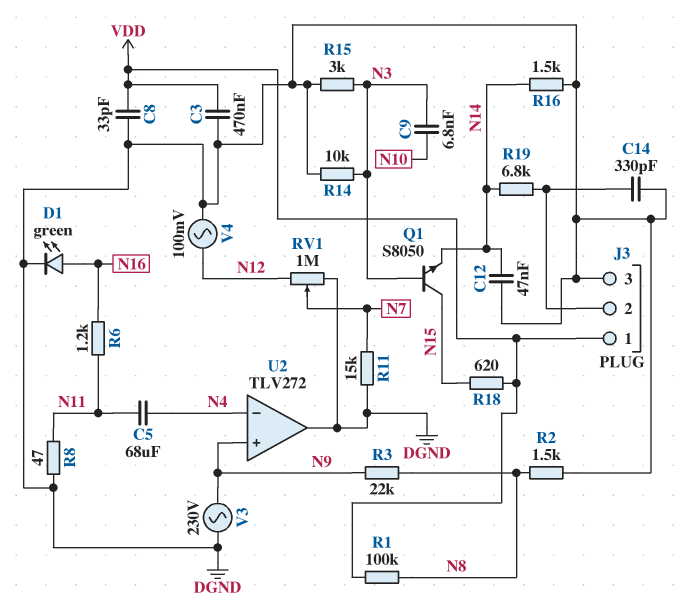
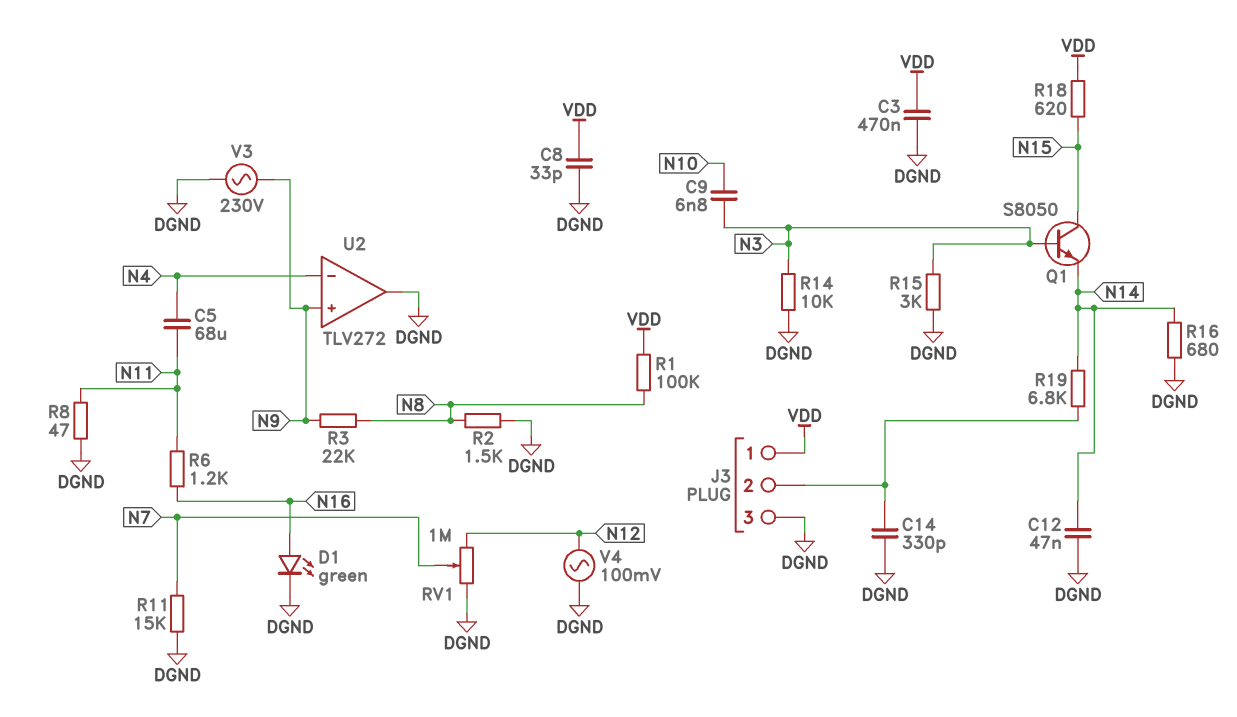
R16: 1.5k (DGND, N14) -> 680 (DGND, N14)

